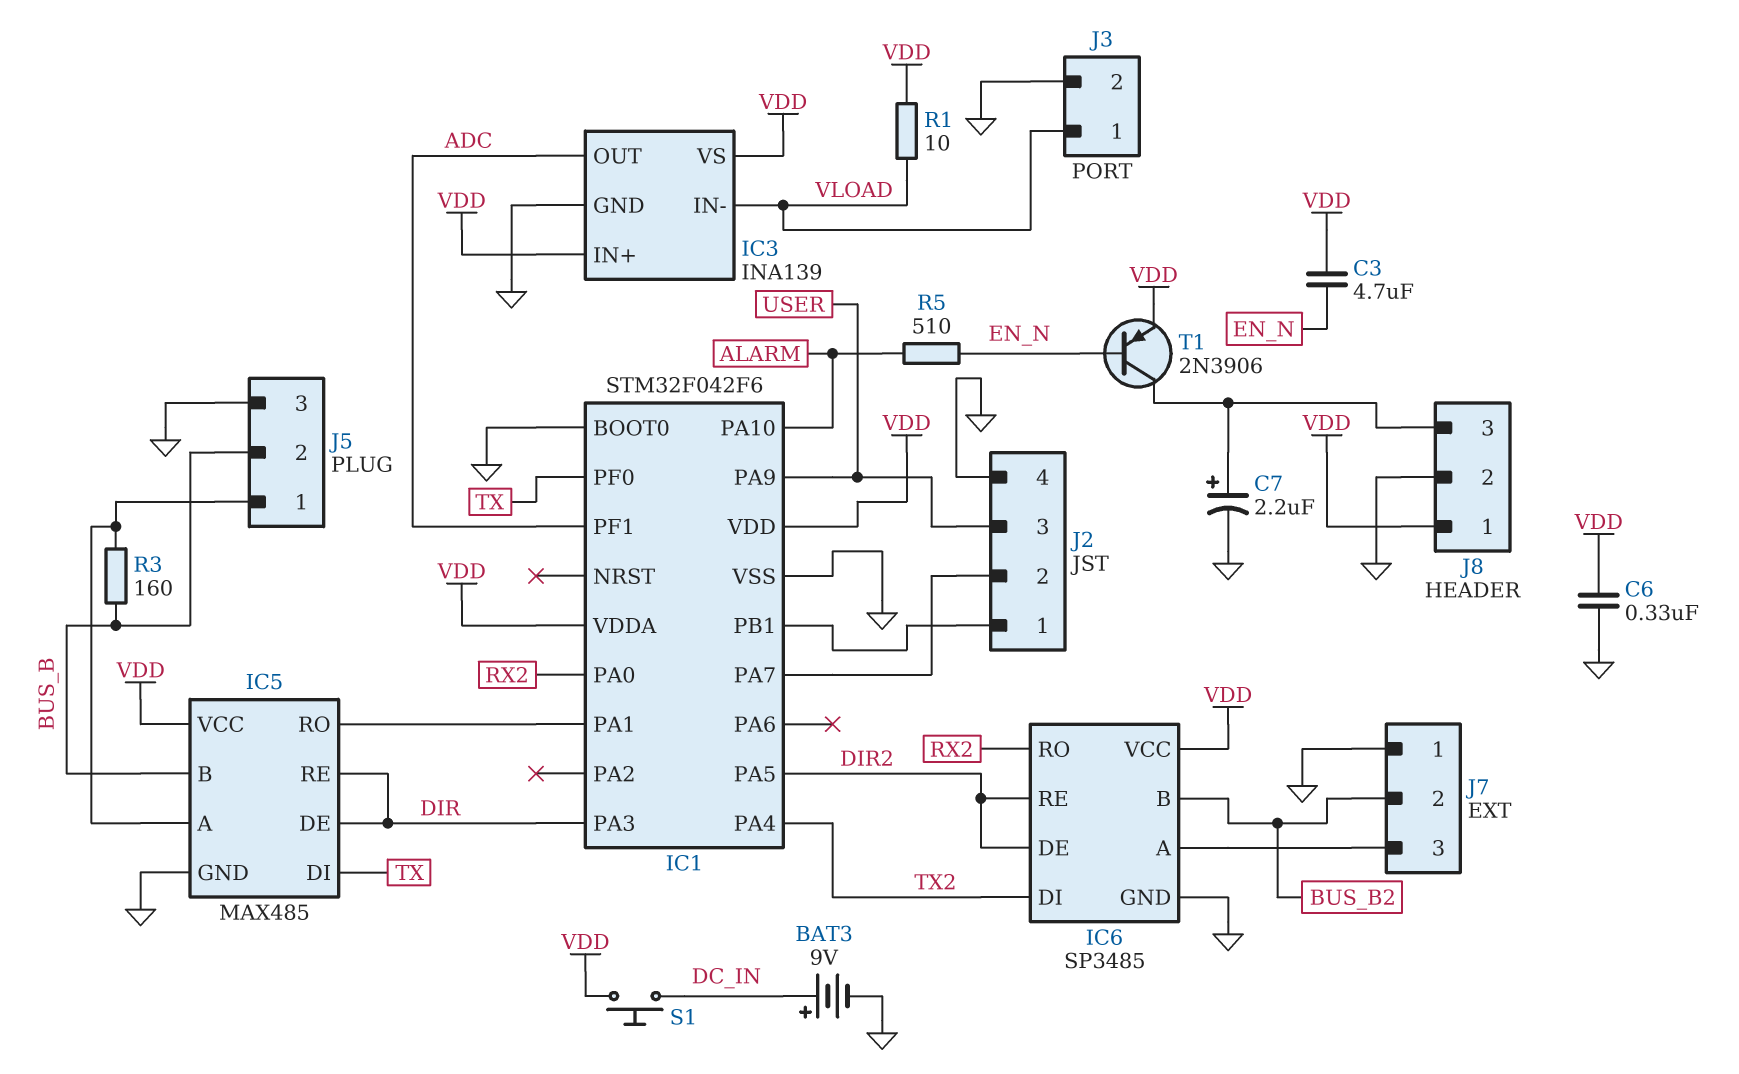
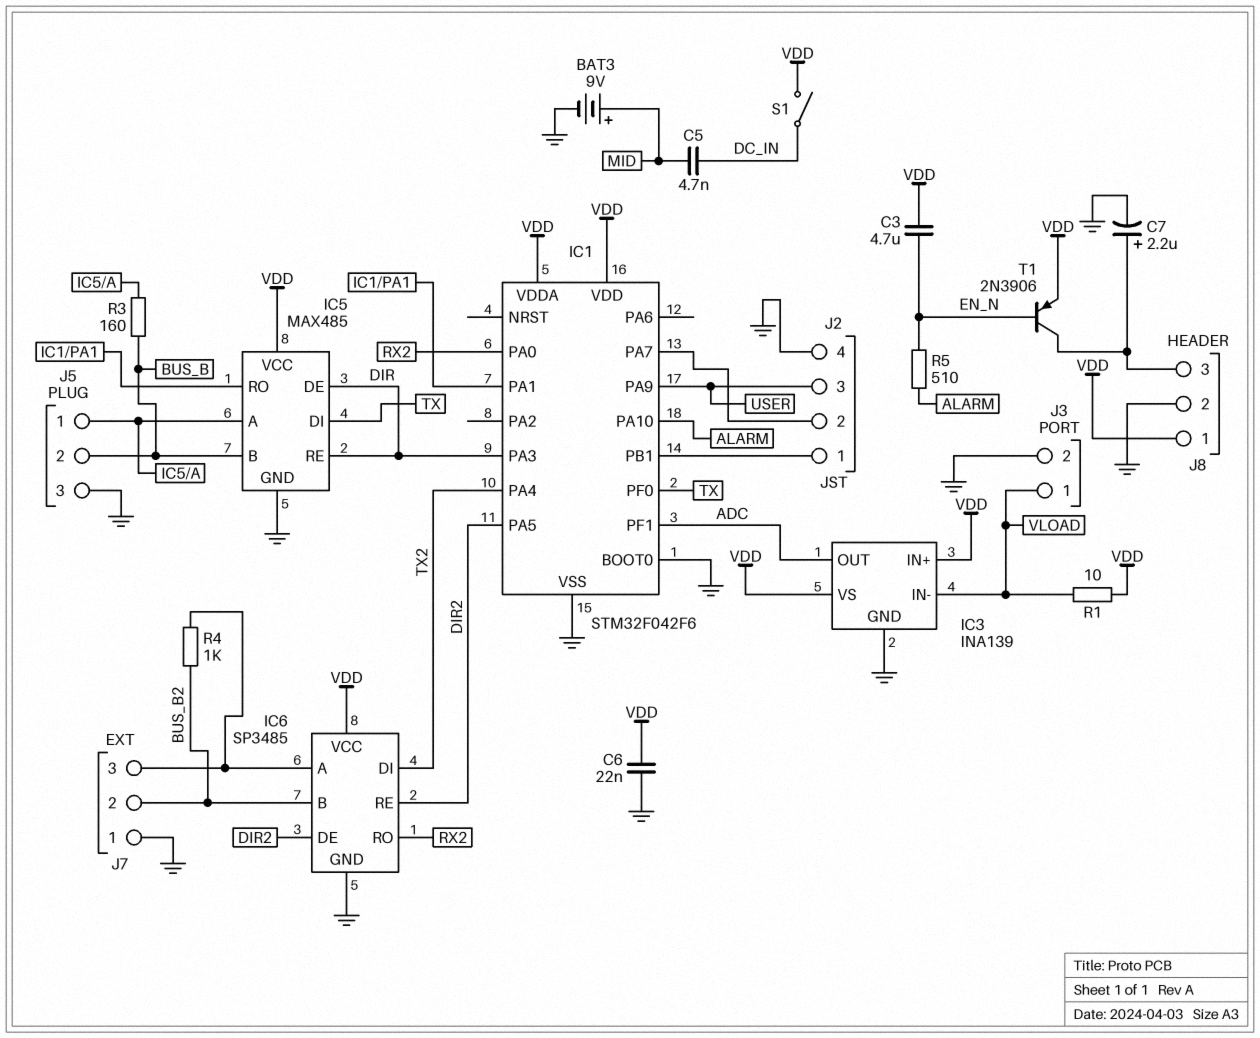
BAT3: 9V (plus DC_IN, minus GND) -> 9V (plus MID, minus GND)
C5: none -> 4.7nF (DC_IN, MID)
C6: 330nF (GND, VDD) -> 22nF (GND, VDD)
R4: none -> 1k (BUS_B2, IC6/A)
S1: button (DC_IN, VDD) -> switch (DC_IN, VDD)

